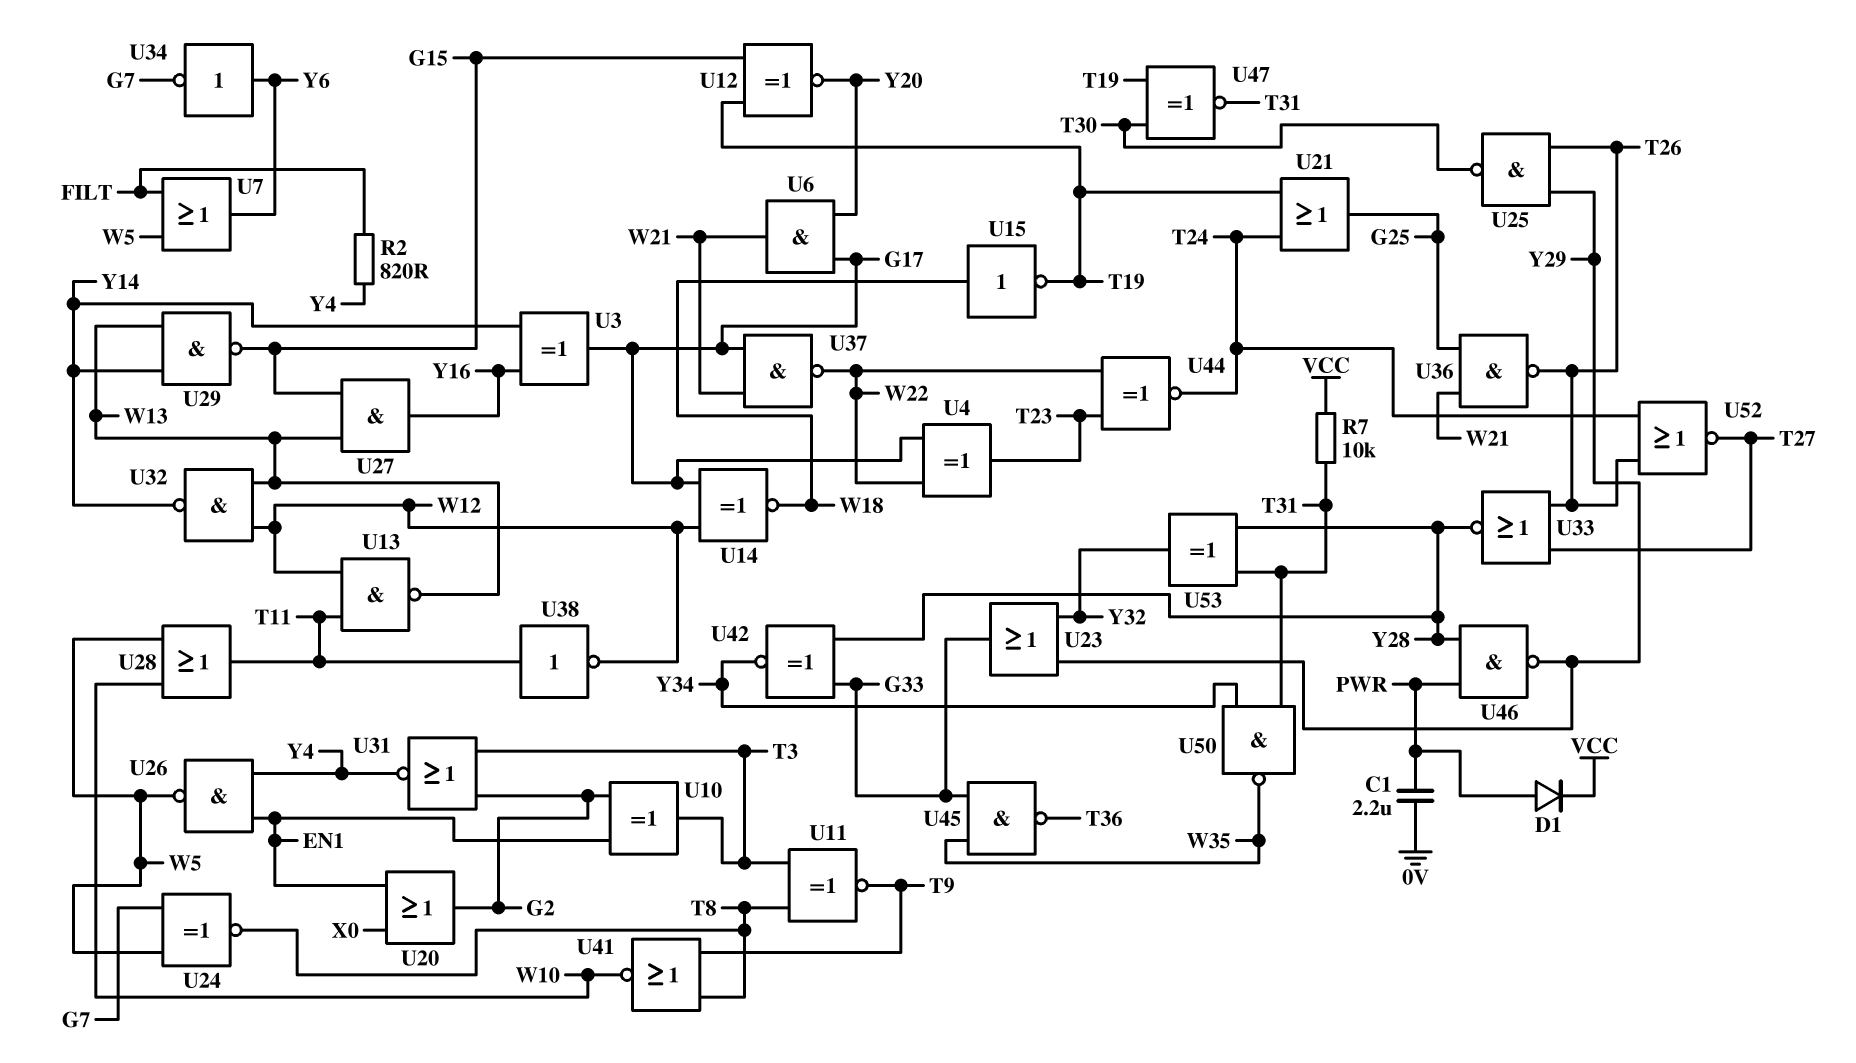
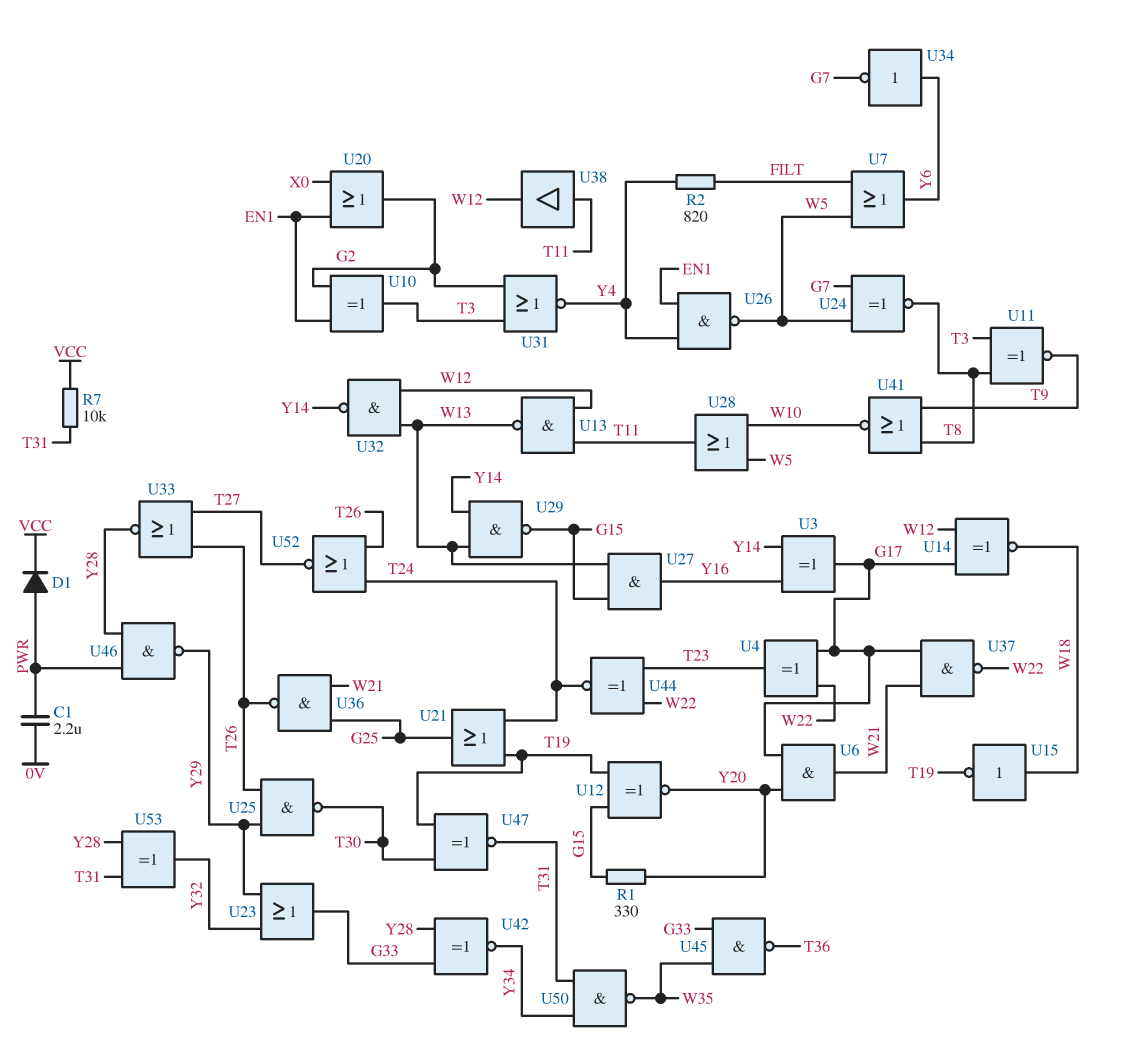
R1: none -> 330 (G15, Y20)
U38: NOT (in T11, out W12) -> buffer (in T11, out W12)

